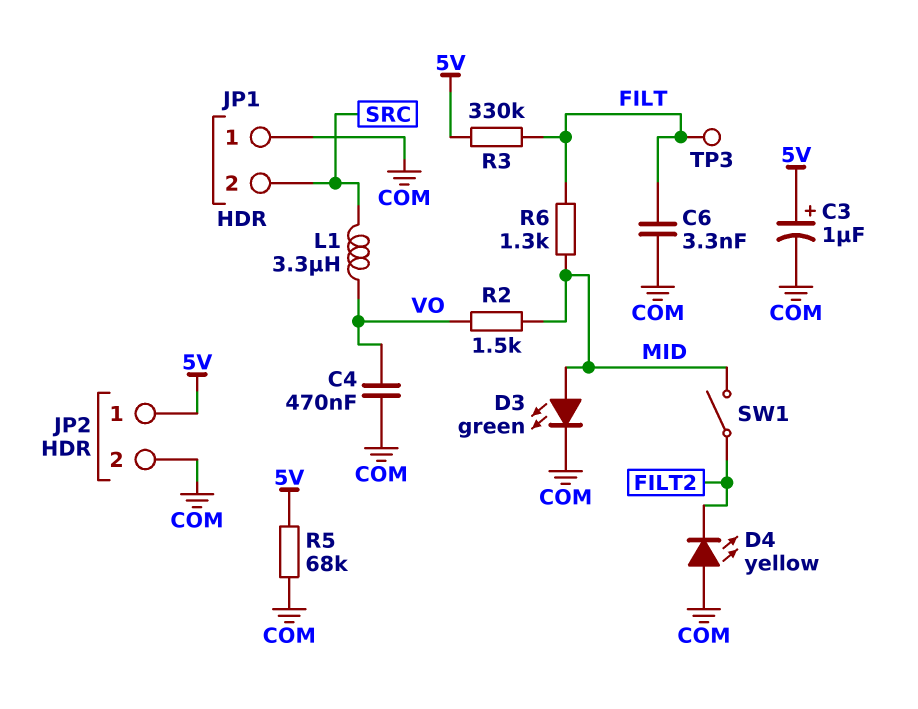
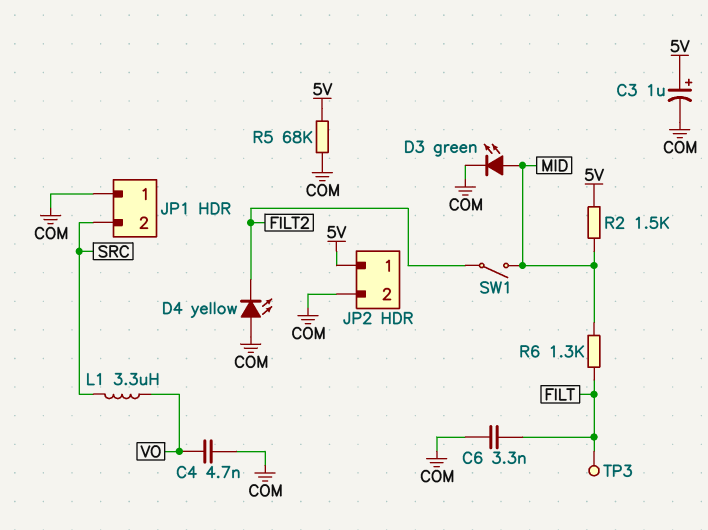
C4: 470nF (COM, VO) -> 4.7nF (COM, VO)
R2: 1.5k (MID, VO) -> 1.5k (5V, MID)
R3: 330k (5V, FILT) -> none

